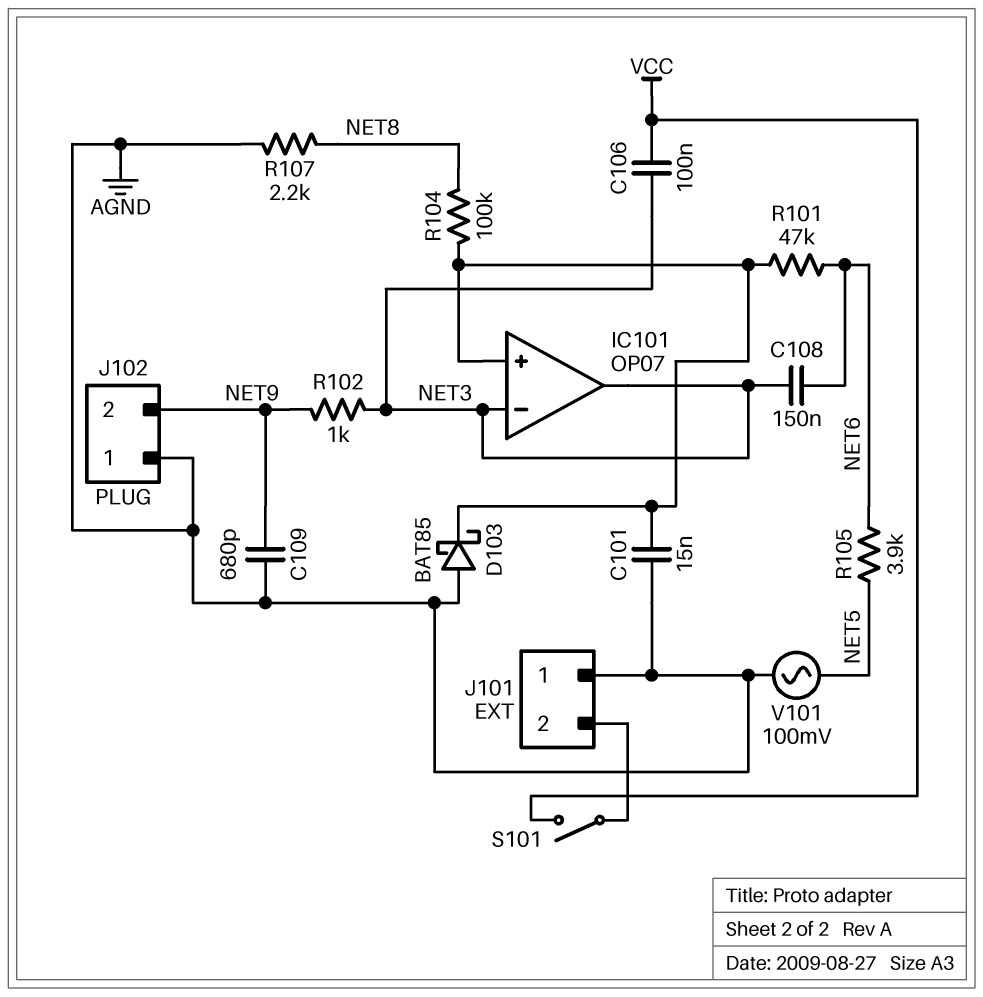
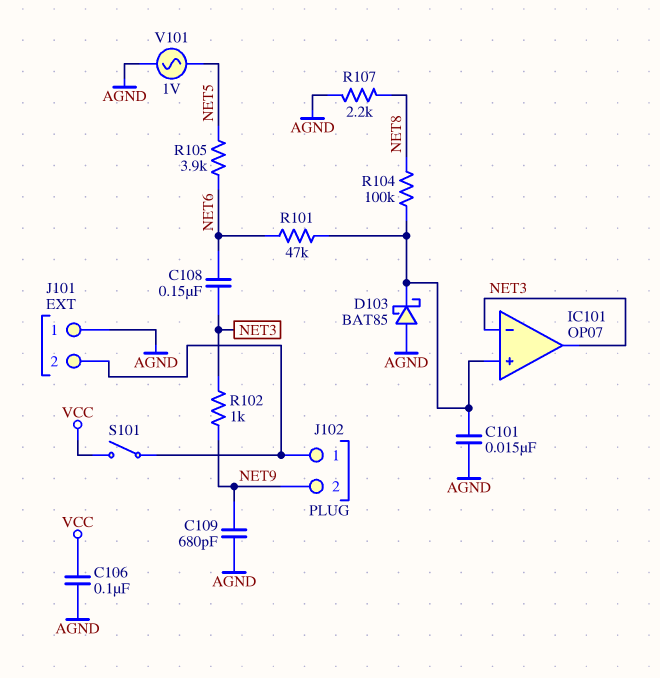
C106: 100nF (NET3, VCC) -> 100nF (AGND, VCC)
J102 pin 1: AGND -> J101/2
V101: AC 100mV (AGND, NET5) -> AC 1V (AGND, NET5)

